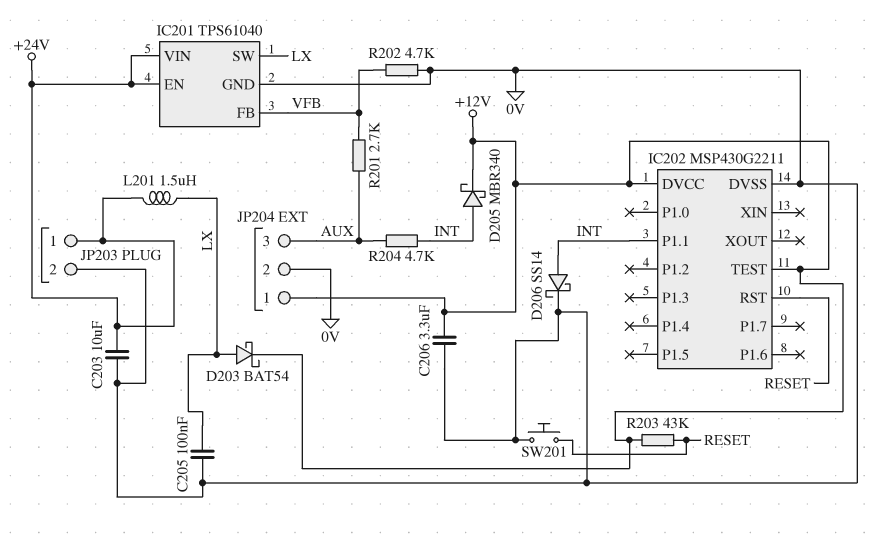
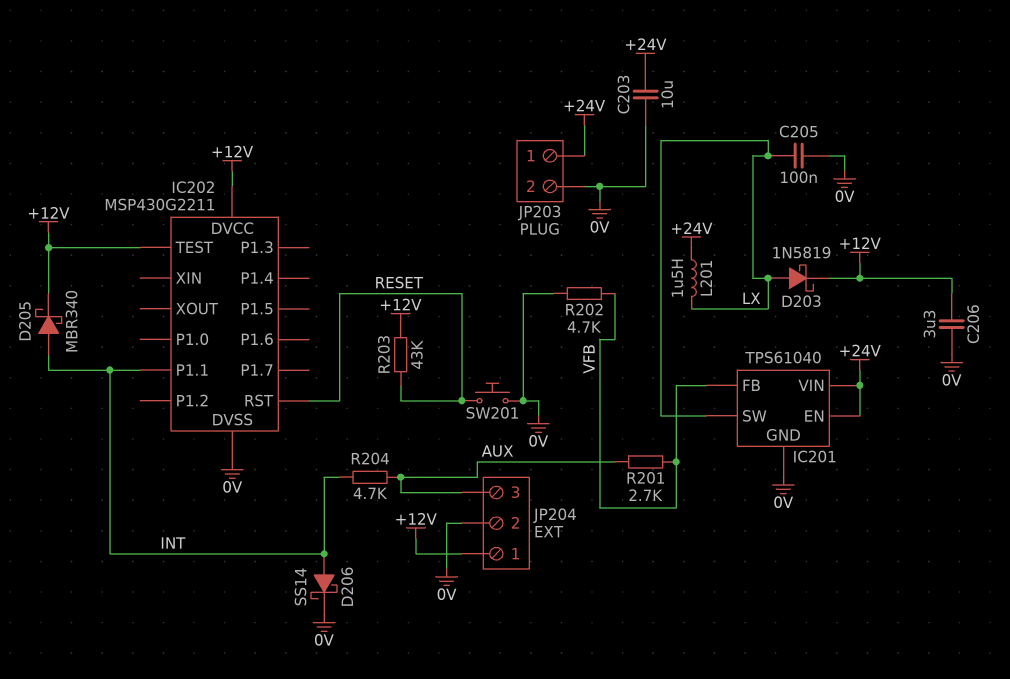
D203: schottky BAT54 (A LX, K +12V) -> schottky 1N5819 (A LX, K +12V)

